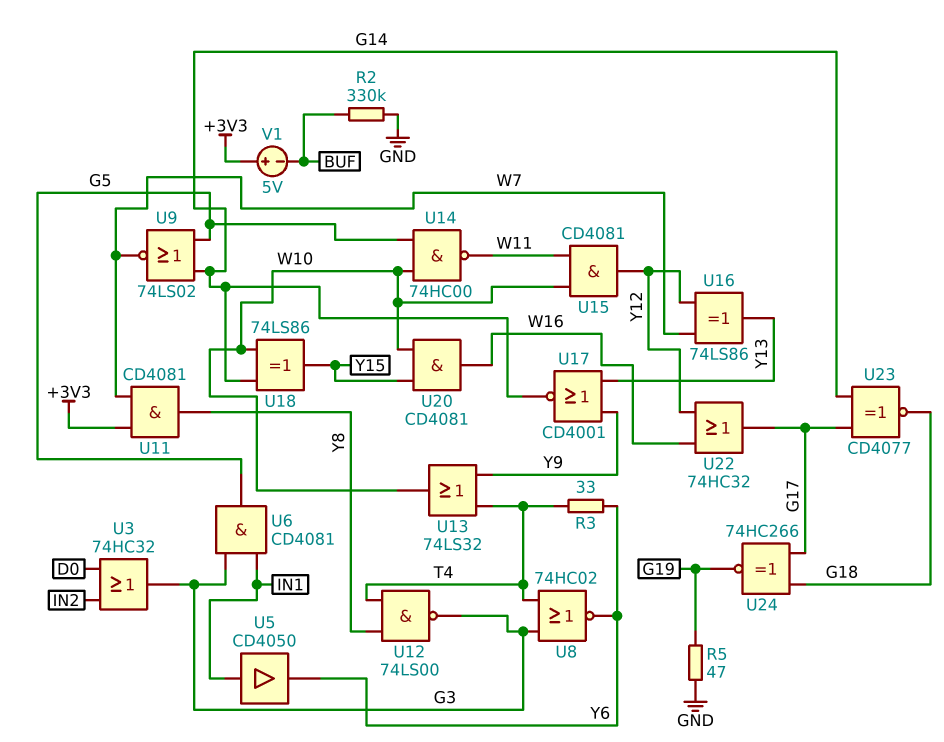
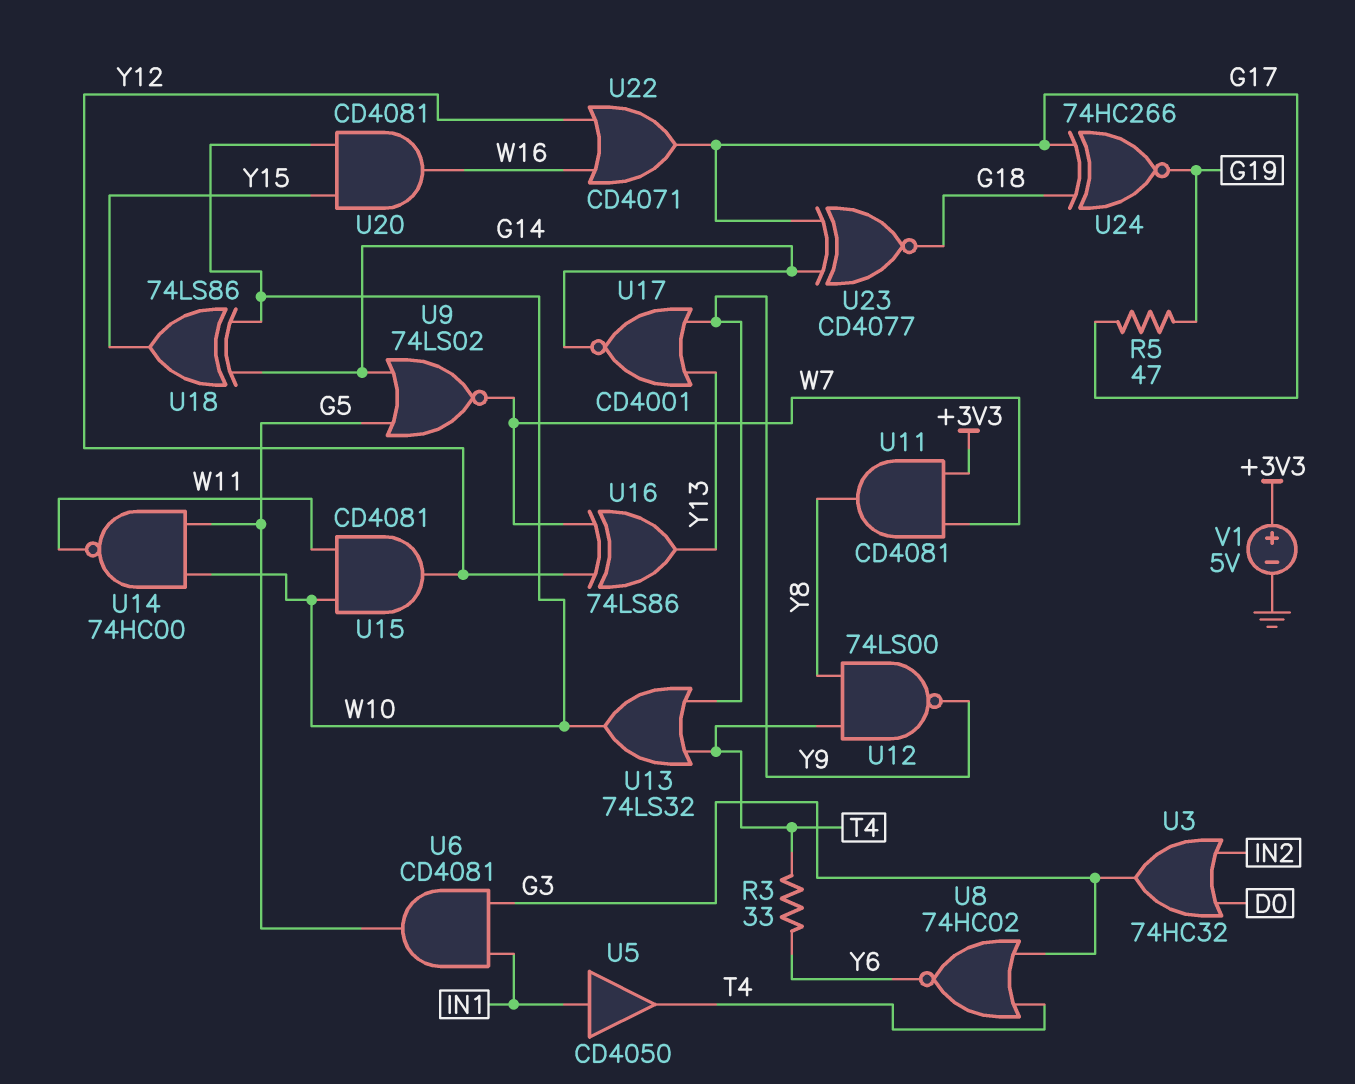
R2: 330k (BUF, GND) -> none
R5: 47 (G19, GND) -> 47 (G17, G19)
U5: buffer CD4050 (in IN1, out Y6) -> buffer CD4050 (in IN1, out T4)
U12: NAND 74LS00 (in T4, in Y8, out G3) -> NAND 74LS00 (in T4, in Y8, out Y9)
U22: OR 74HC32 (in W16, in Y12, out G17) -> OR CD4071 (in W16, in Y12, out G17)
V1: 5V (plus +3V3, minus BUF) -> 5V (plus +3V3, minus GND)

